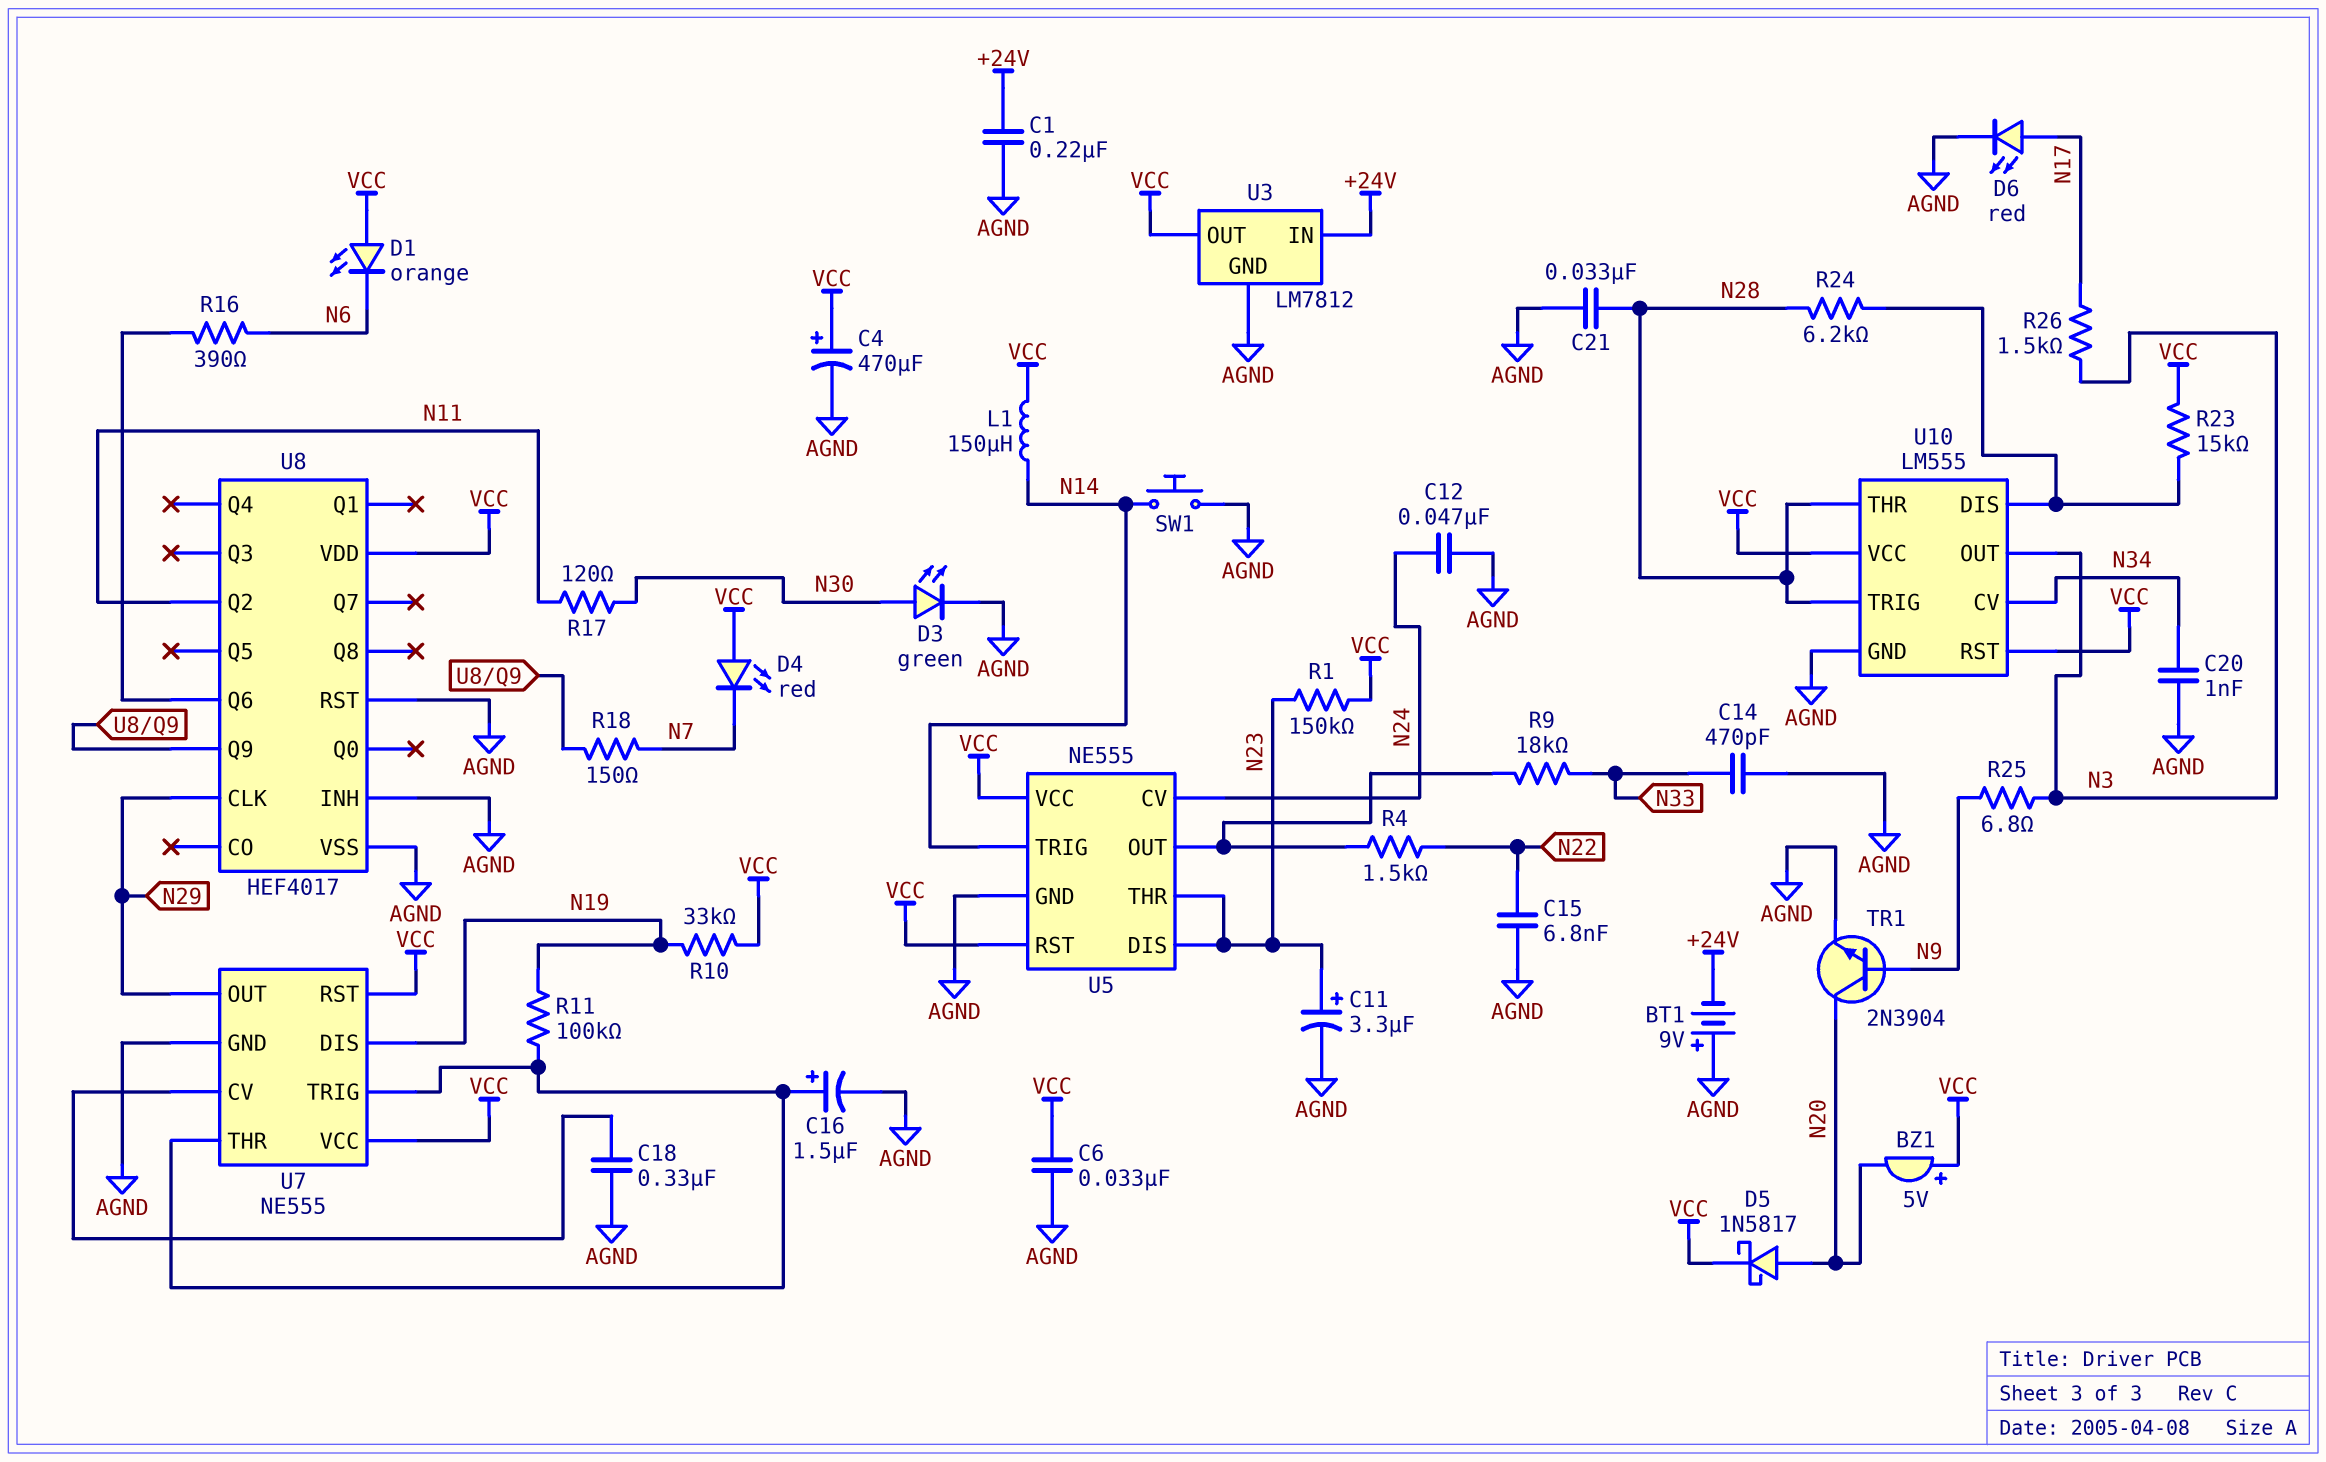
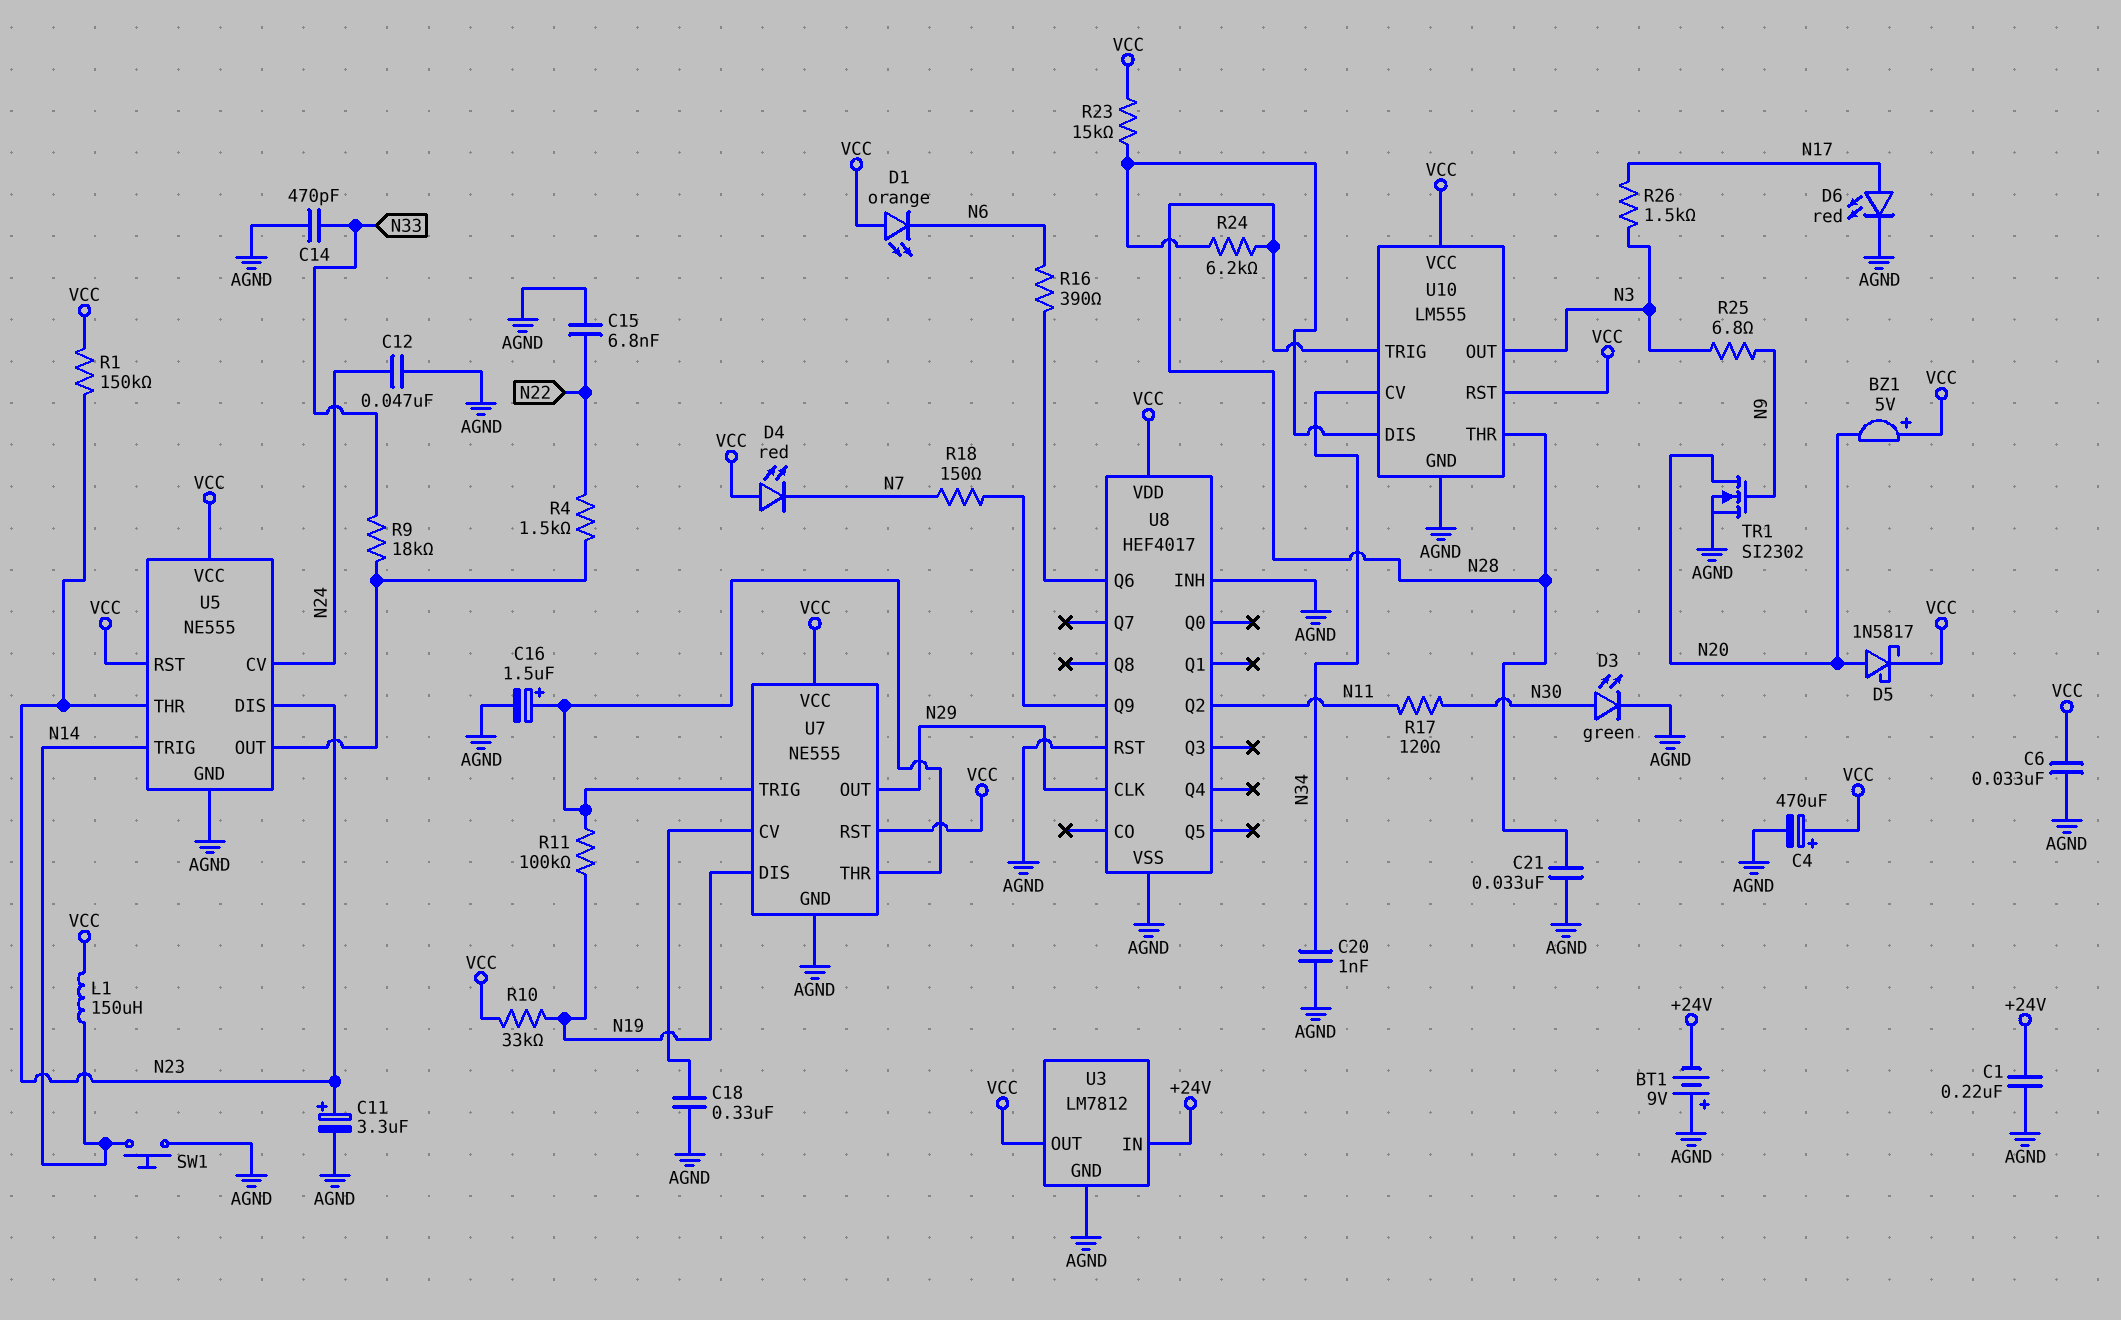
TR1: NPN 2N3904 (B N9, C N20, E AGND) -> NMOS SI2302 (G N9, D N20, S AGND)

